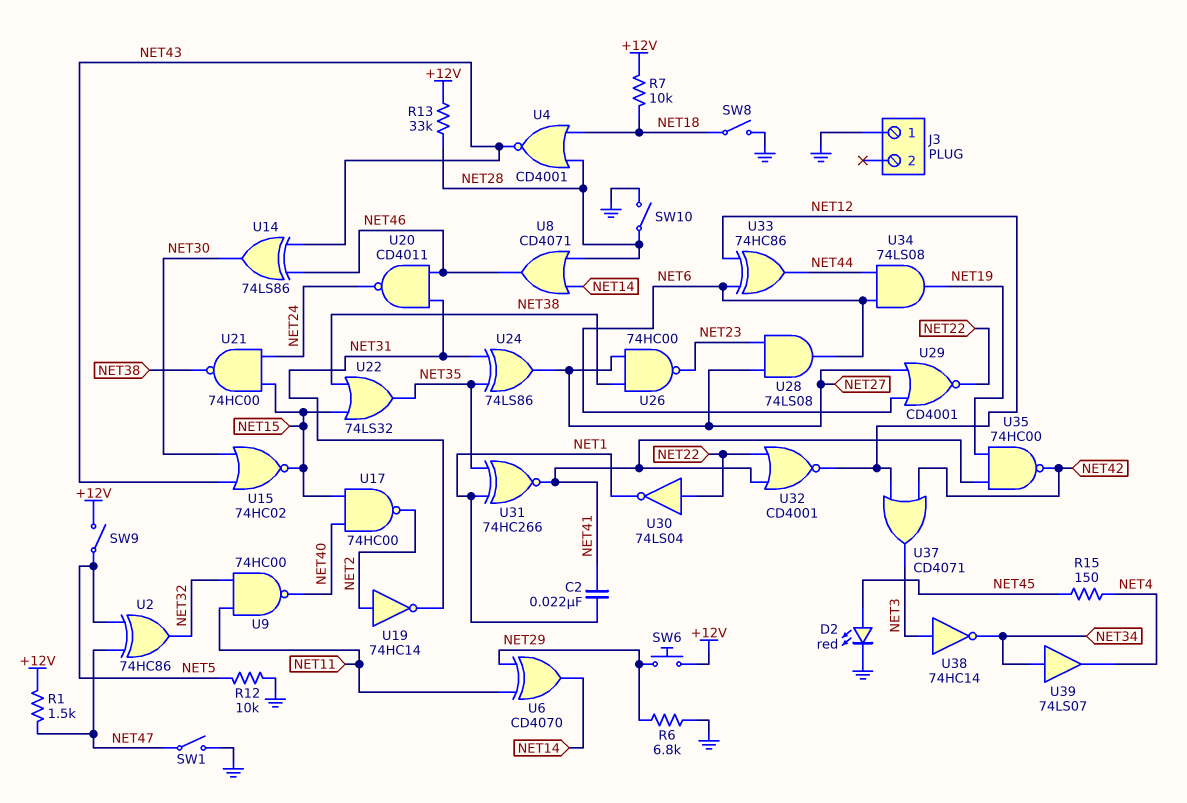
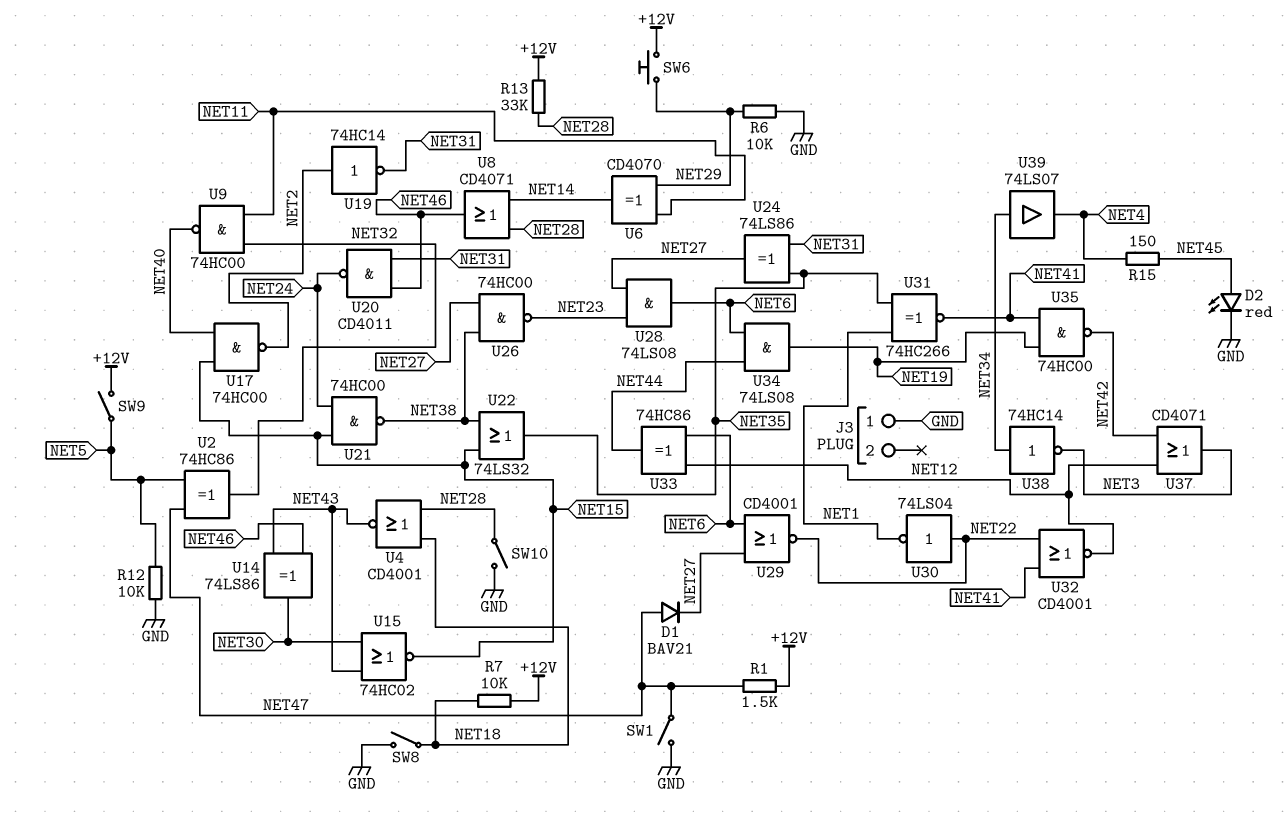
C2: 22nF (NET1, NET41) -> none
D1: none -> diode BAV21 (A NET47, K NET27)
R6: 6.8k (GND, NET29) -> 10k (GND, NET29)
U38: NOT 74HC14 (in NET3, out NET34) -> NOT 74HC14 (in NET34, out NET3)

